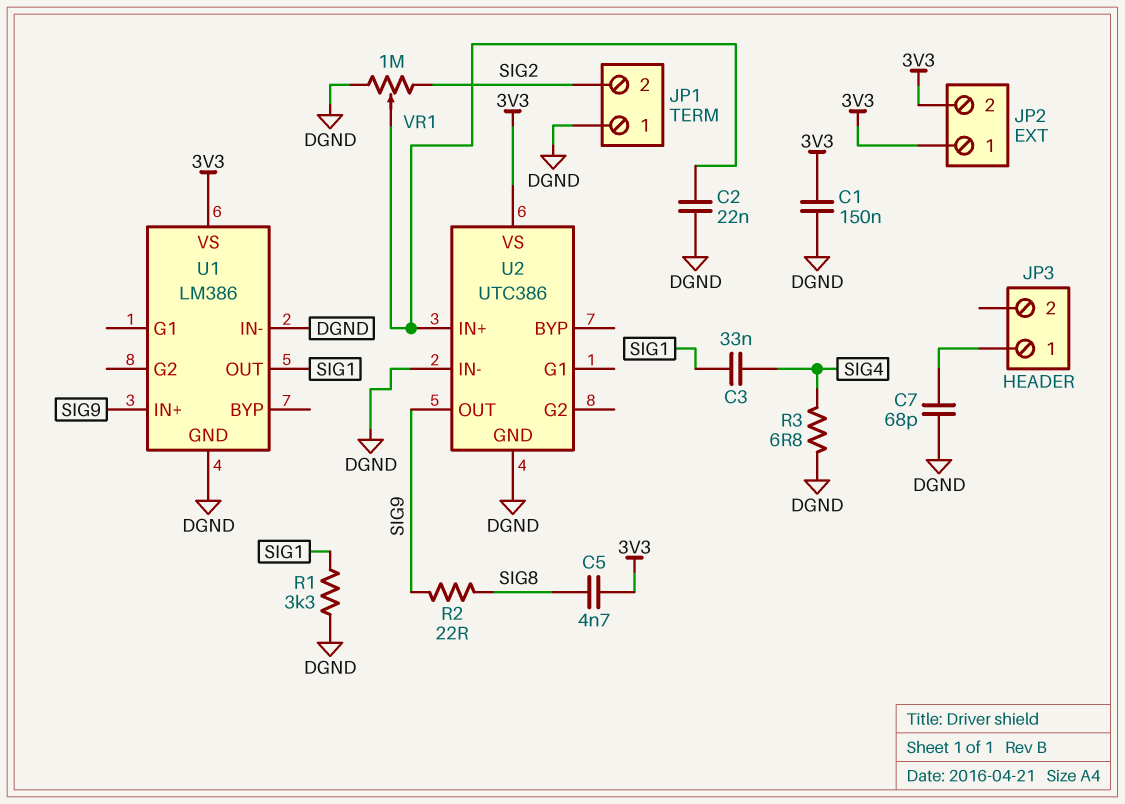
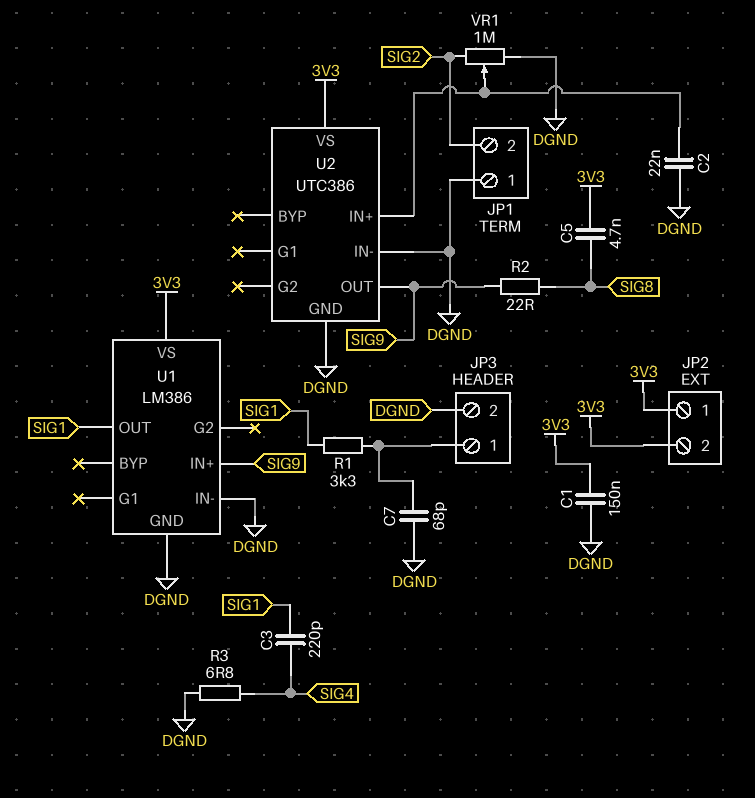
C3: 33nF (SIG1, SIG4) -> 220pF (SIG1, SIG4)
JP3 pin 2: none -> DGND
R1: 3.3k (DGND, SIG1) -> 3.3k (JP3/1, SIG1)

